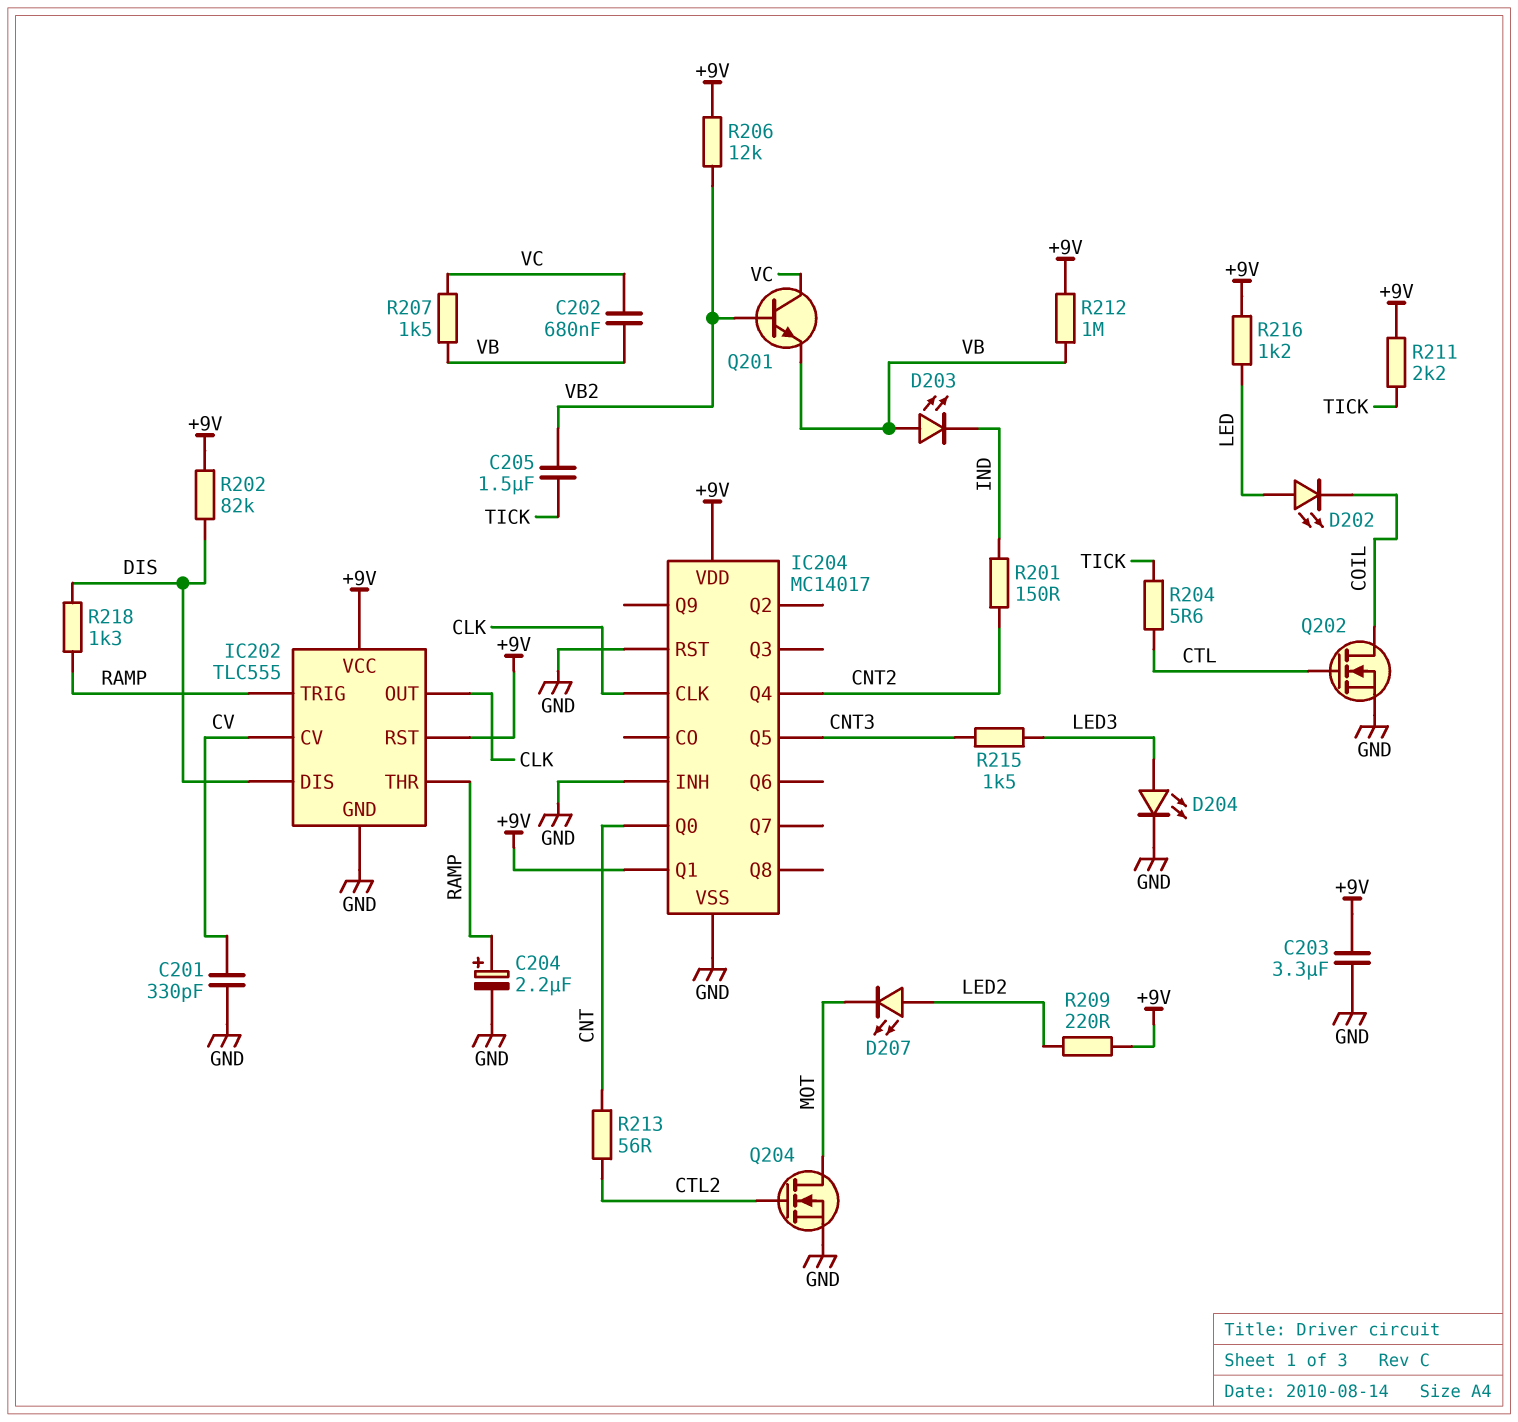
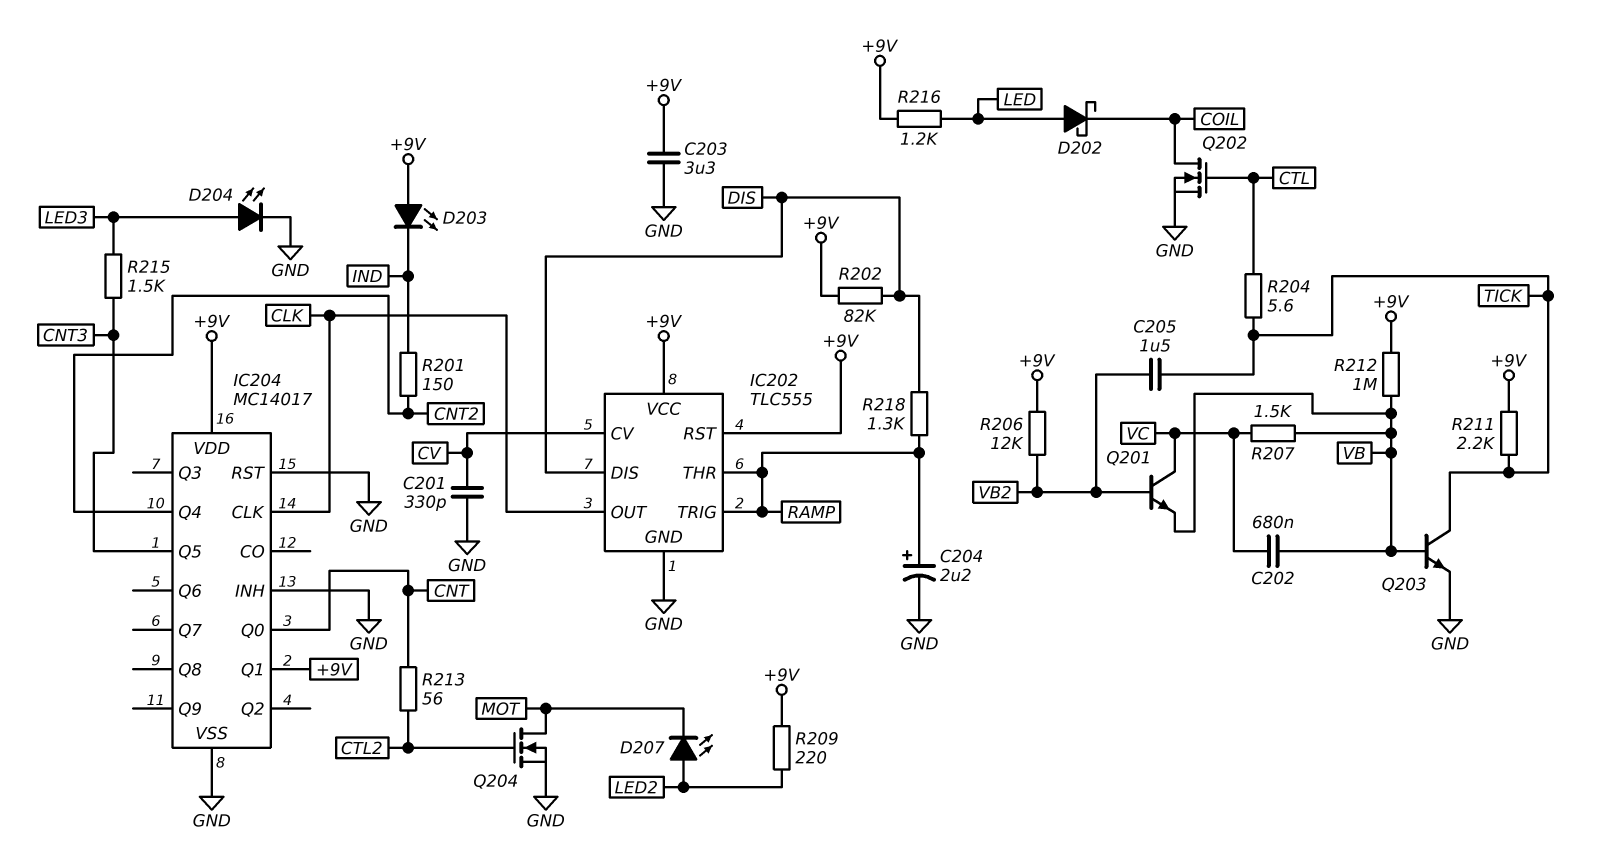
D202: LED (A LED, K COIL) -> schottky (A LED, K COIL)
D203: LED (A VB, K IND) -> LED (A +9V, K IND)
Q203: none -> NPN (B VB, C TICK, E GND)

